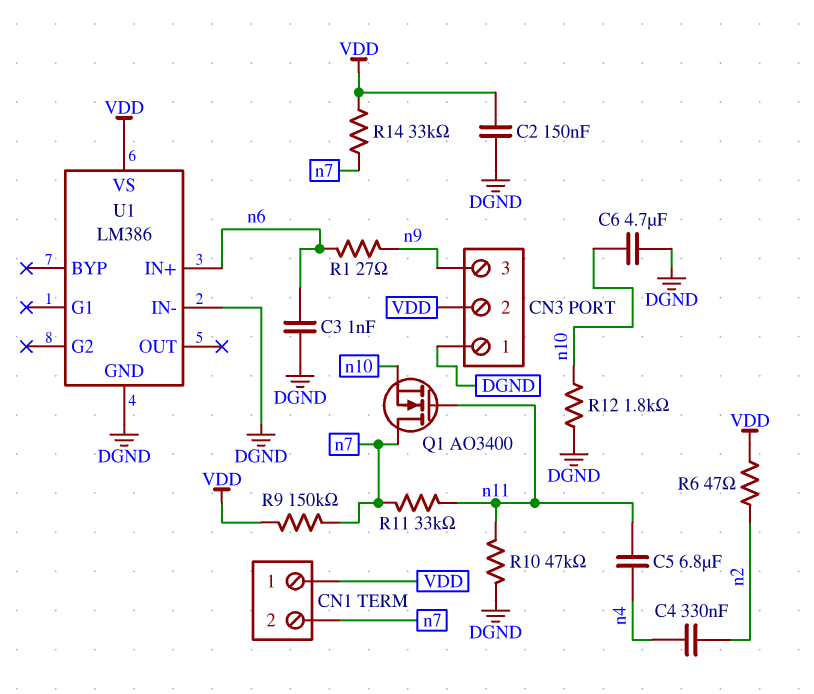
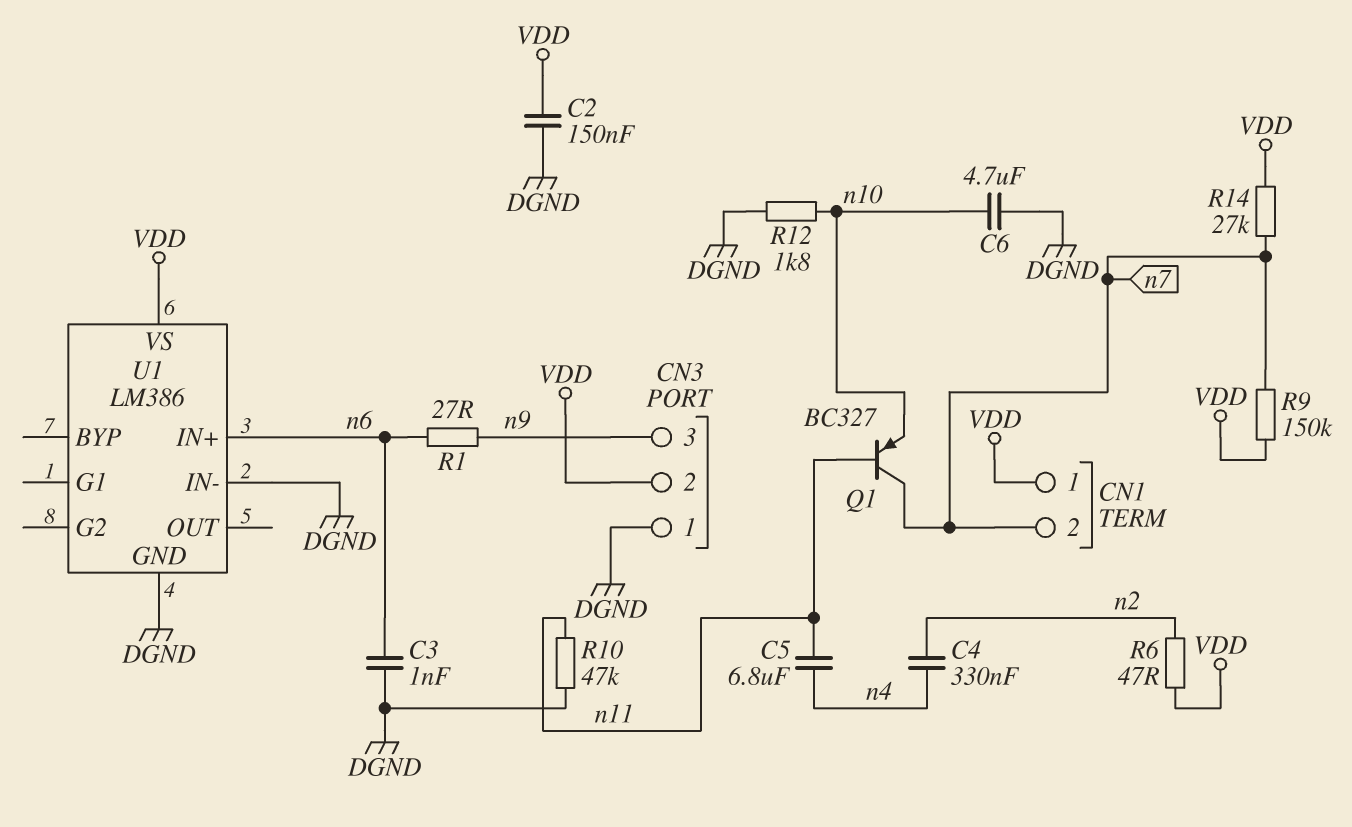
Q1: NMOS AO3400 (G n11, D n7, S n10) -> PNP BC327 (B n11, C n7, E n10)
R11: 33k (n7, n11) -> none
R14: 33k (VDD, n7) -> 27k (VDD, n7)

